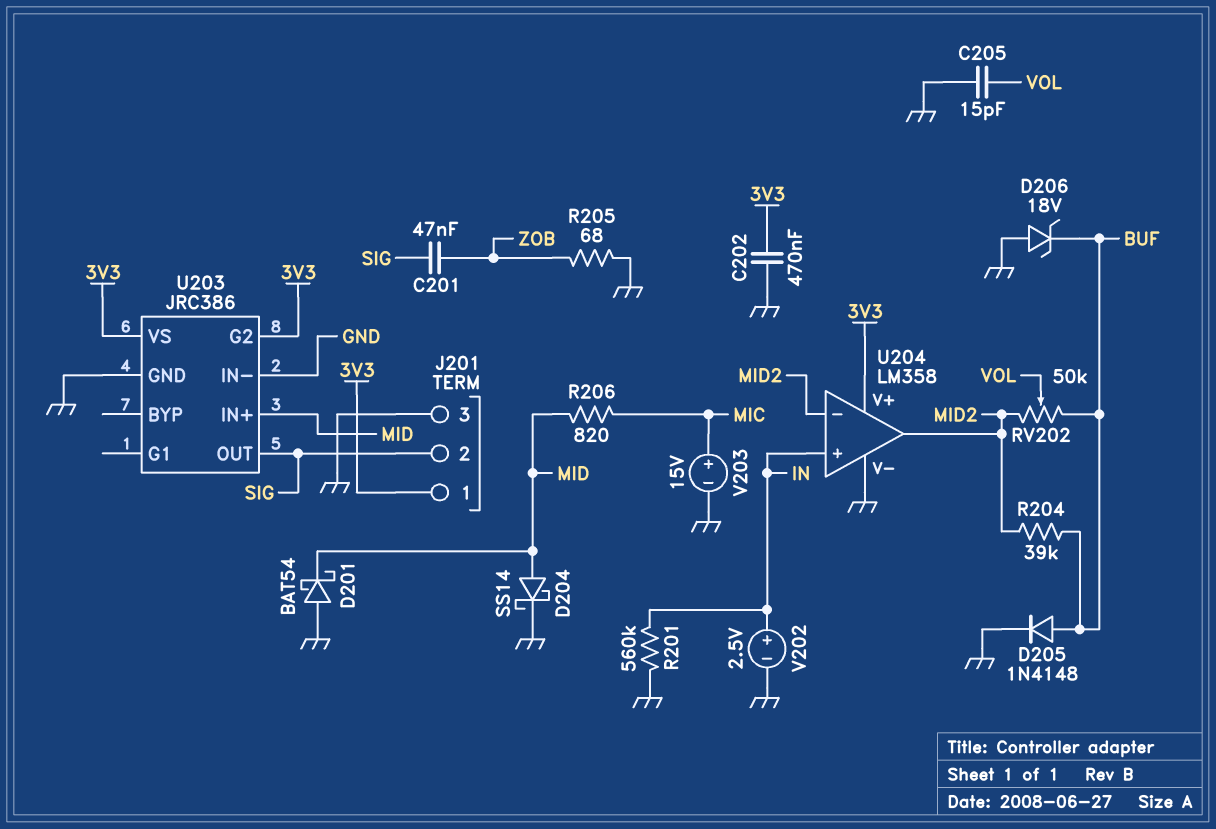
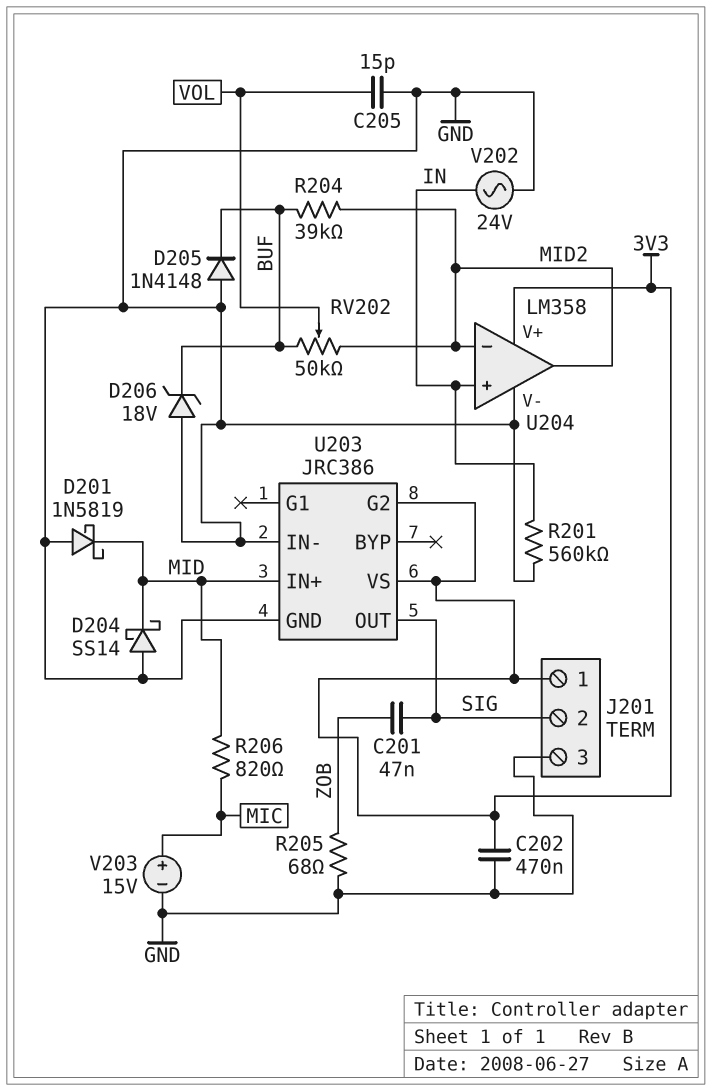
D201: schottky BAT54 (A GND, K MID) -> schottky 1N5819 (A GND, K MID)
D204: schottky SS14 (A MID, K GND) -> schottky SS14 (A GND, K MID)
D205: diode 1N4148 (A BUF, K GND) -> diode 1N4148 (A GND, K BUF)
V202: 2.5V (plus IN, minus GND) -> AC 24V (GND, IN)

